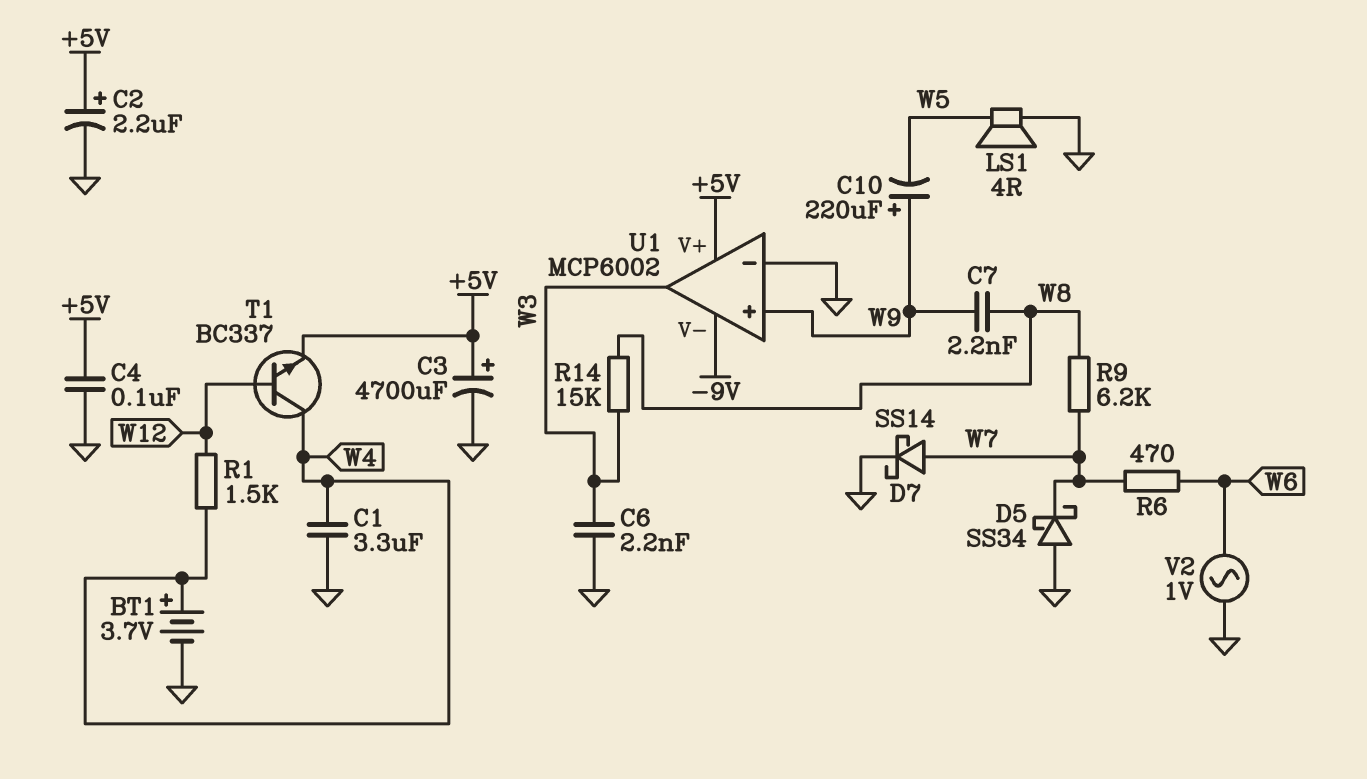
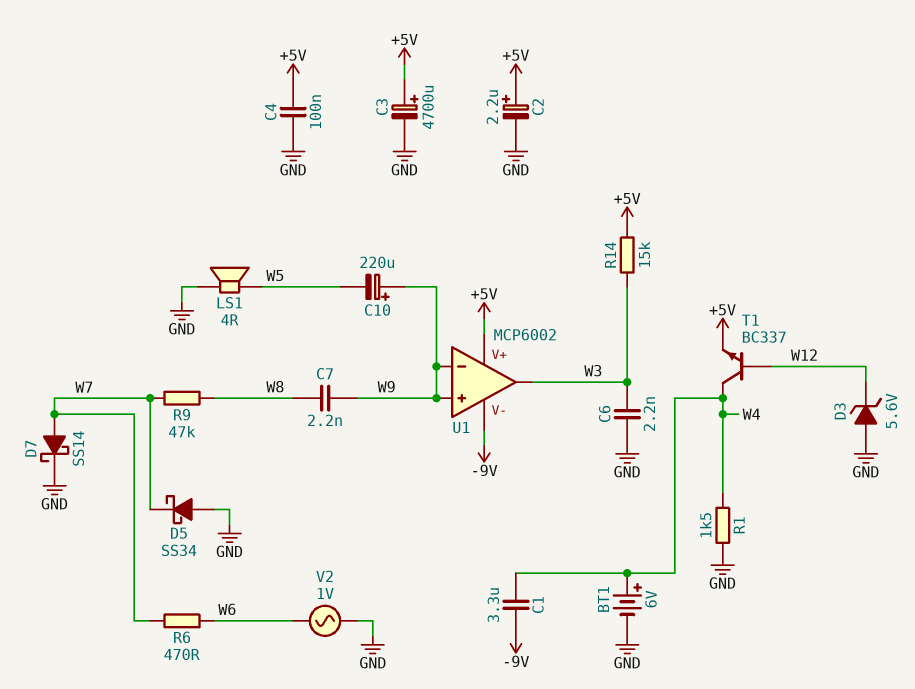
BT1: 3.7V (plus W4, minus GND) -> 6V (plus W4, minus GND)
C1: 3.3uF (GND, W4) -> 3.3uF (-9V, W4)
D3: none -> zener 5.6V (A GND, K W12)
R1: 1.5k (W4, W12) -> 1.5k (GND, W4)
R9: 6.2k (W7, W8) -> 47k (W7, W8)
R14: 15k (W3, W8) -> 15k (+5V, W3)
U1 pin in-: GND -> W9

